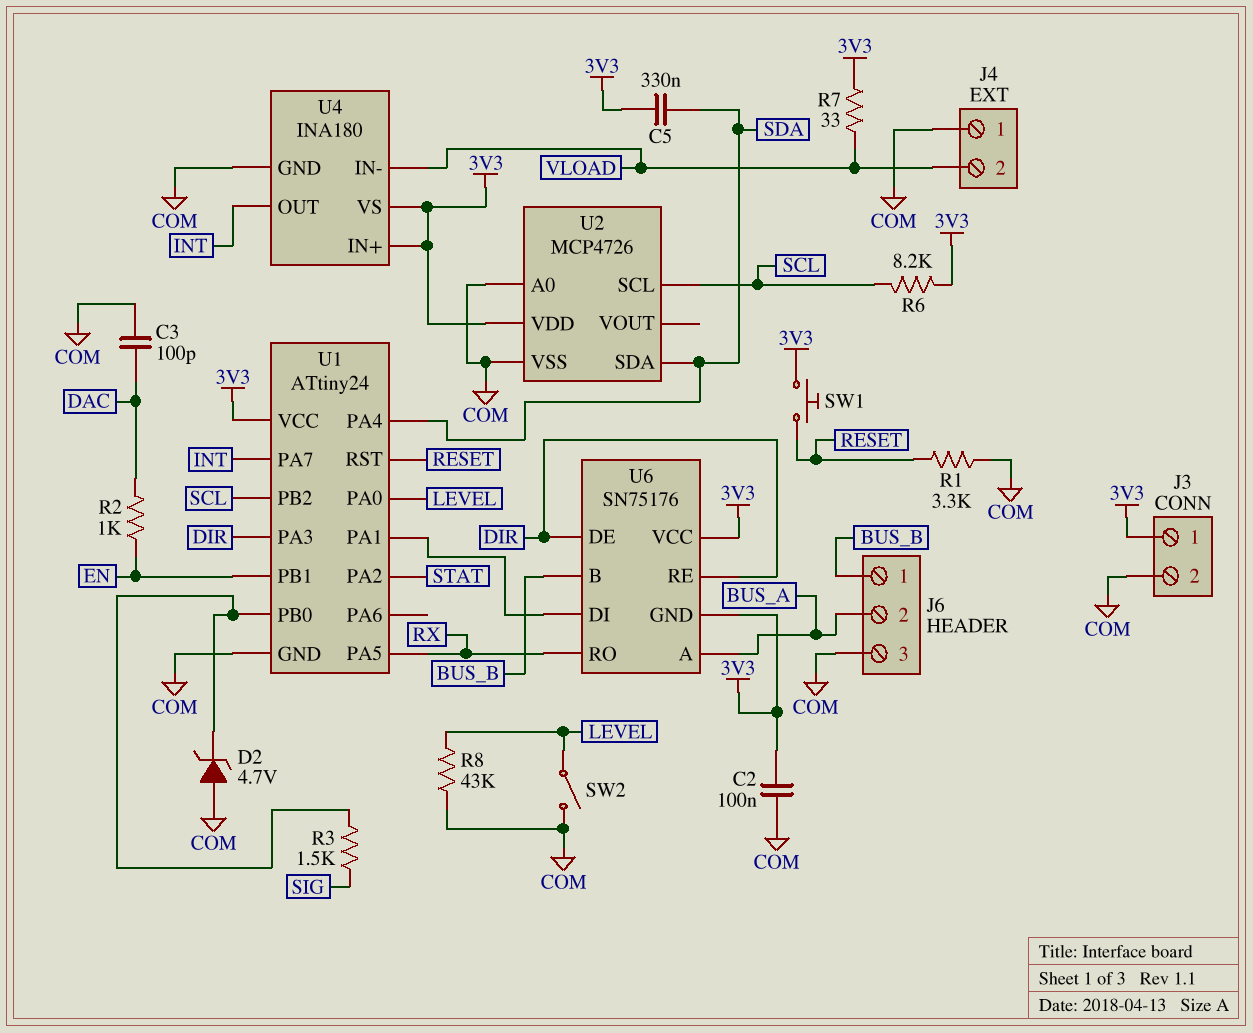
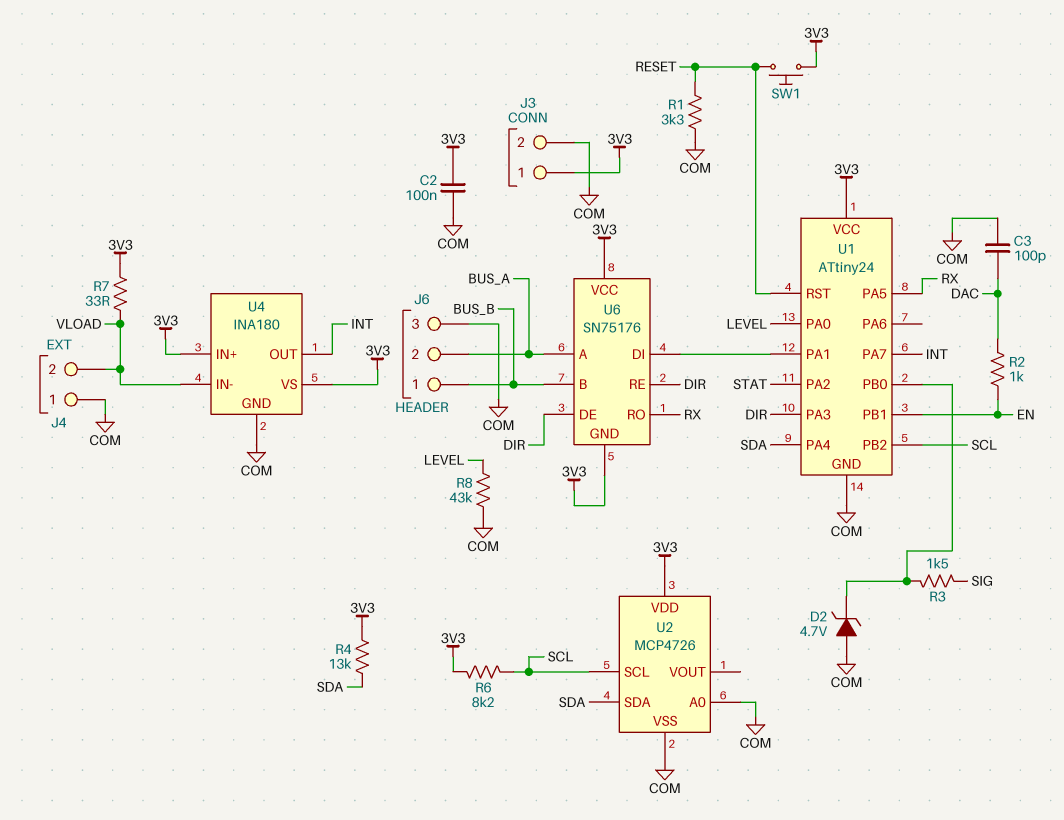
C5: 330nF (3V3, SDA) -> none
R4: none -> 13k (3V3, SDA)
SW2: switch (COM, LEVEL) -> none

